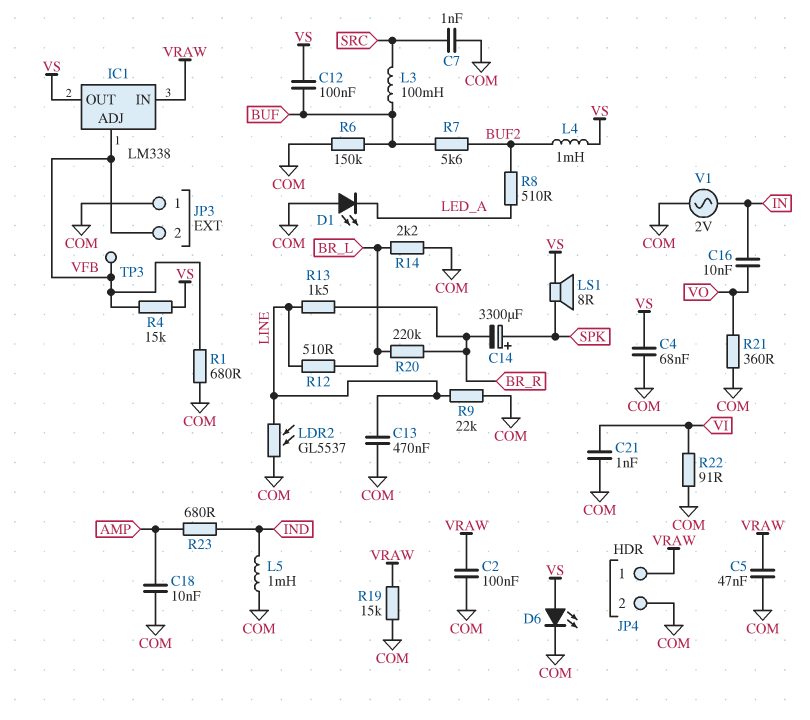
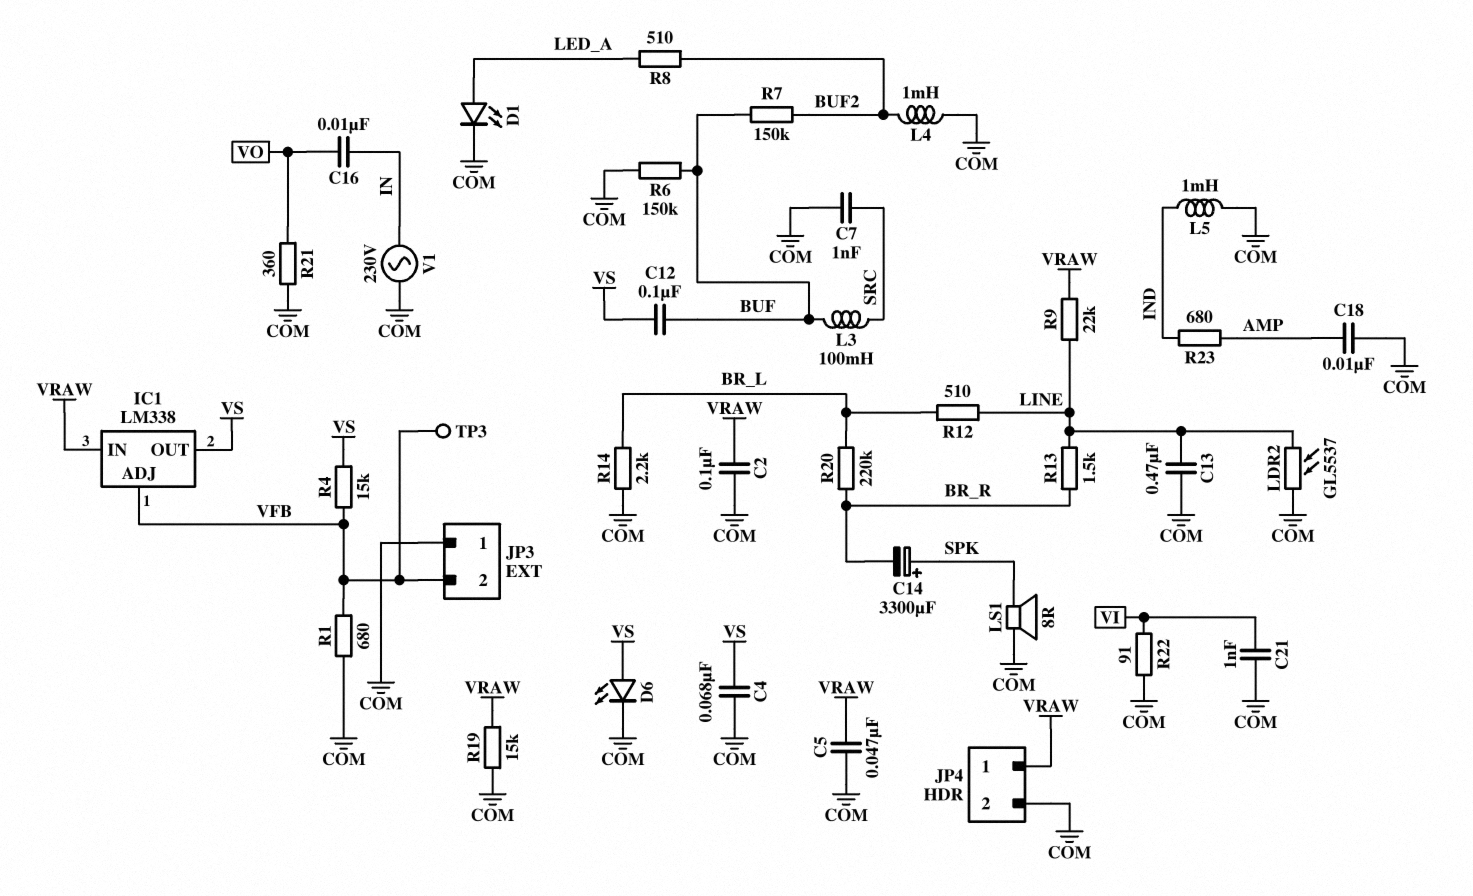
D1: LED (A COM, K LED_A) -> LED (A LED_A, K COM)
L4: 1mH (BUF2, VS) -> 1mH (BUF2, COM)
LS1: speaker 8R (SPK, VS) -> speaker 8R (COM, SPK)
R7: 5.6k (BUF, BUF2) -> 150k (BUF, BUF2)
R9: 22k (COM, LINE) -> 22k (LINE, VRAW)
V1: AC 2V (COM, IN) -> AC 230V (COM, IN)

